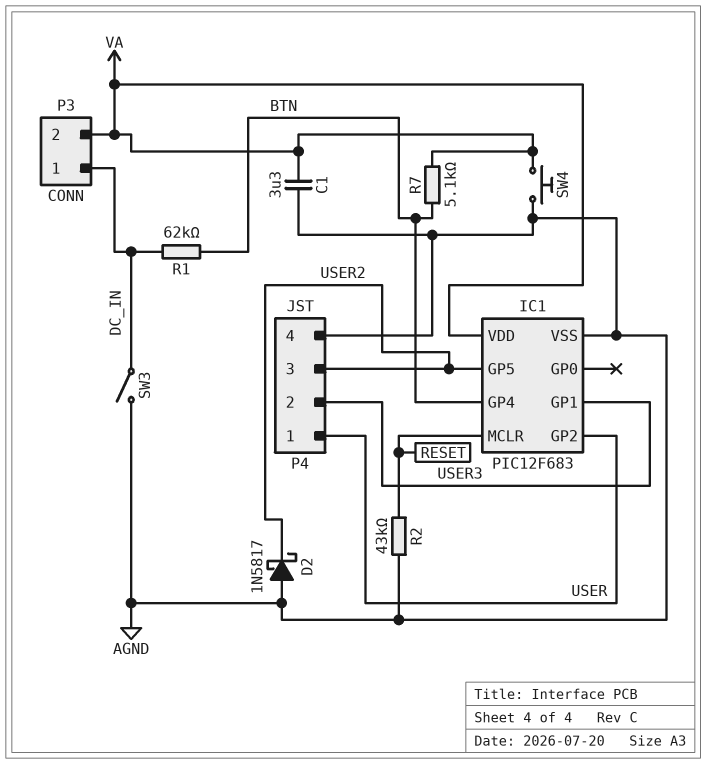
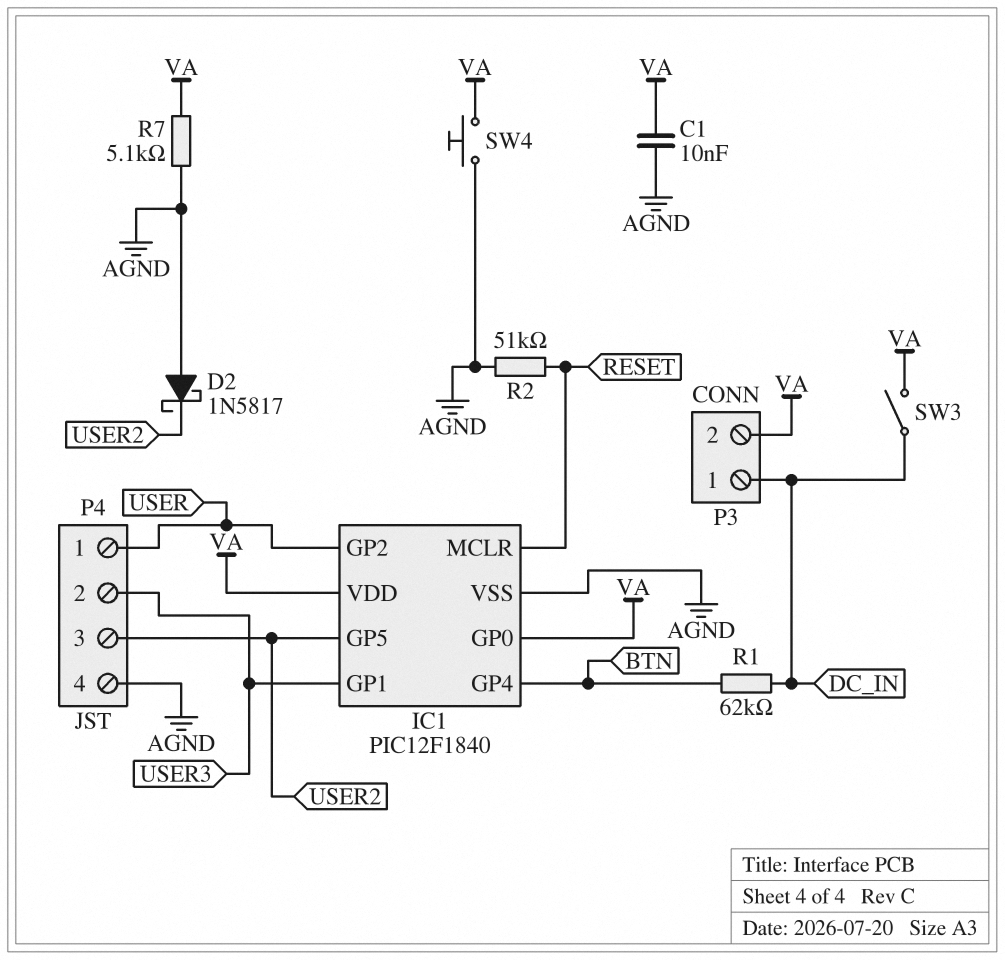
C1: 3.3uF (AGND, VA) -> 10nF (AGND, VA)
IC1: PIC12F683 -> PIC12F1840
IC1 pin GP0: none -> VA
R2: 43k (AGND, RESET) -> 51k (AGND, RESET)
R7: 5.1k (BTN, VA) -> 5.1k (AGND, VA)
SW3: switch (AGND, DC_IN) -> switch (DC_IN, VA)

